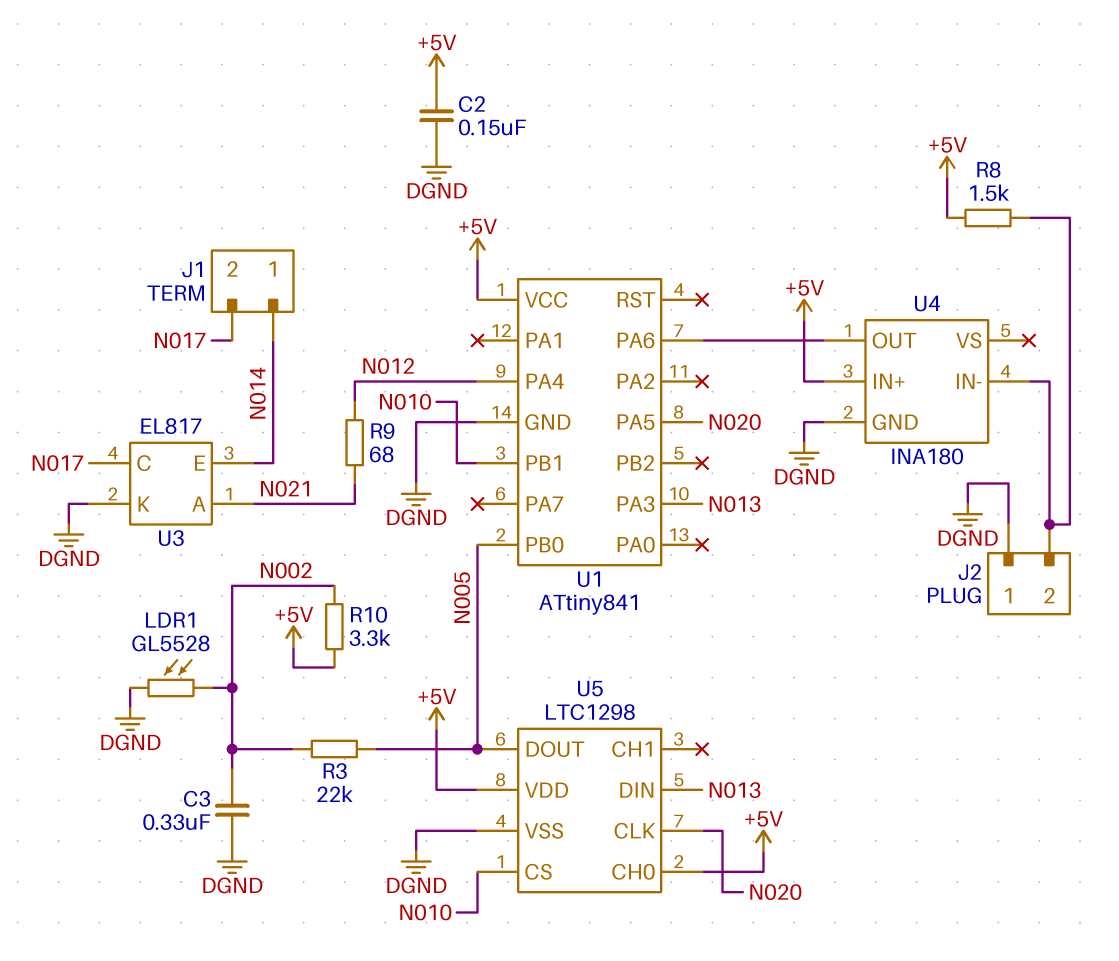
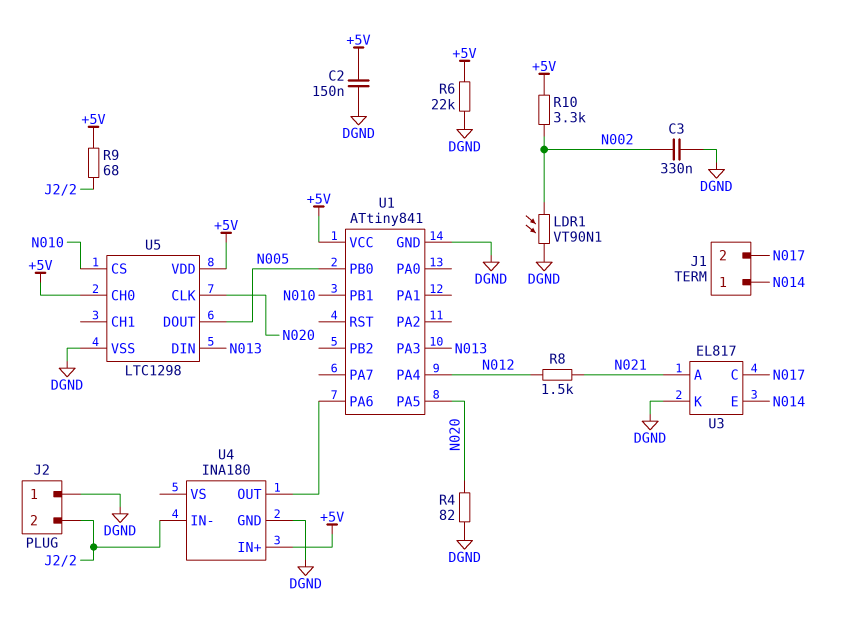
LDR1: GL5528 (DGND, N002) -> VT90N1 (DGND, N002)
R3: 22k (N002, N005) -> none
R4: none -> 82 (DGND, N020)
R6: none -> 22k (+5V, DGND)
R8: 1.5k (+5V, J2/2) -> 1.5k (N012, N021)
R9: 68 (N012, N021) -> 68 (+5V, J2/2)

